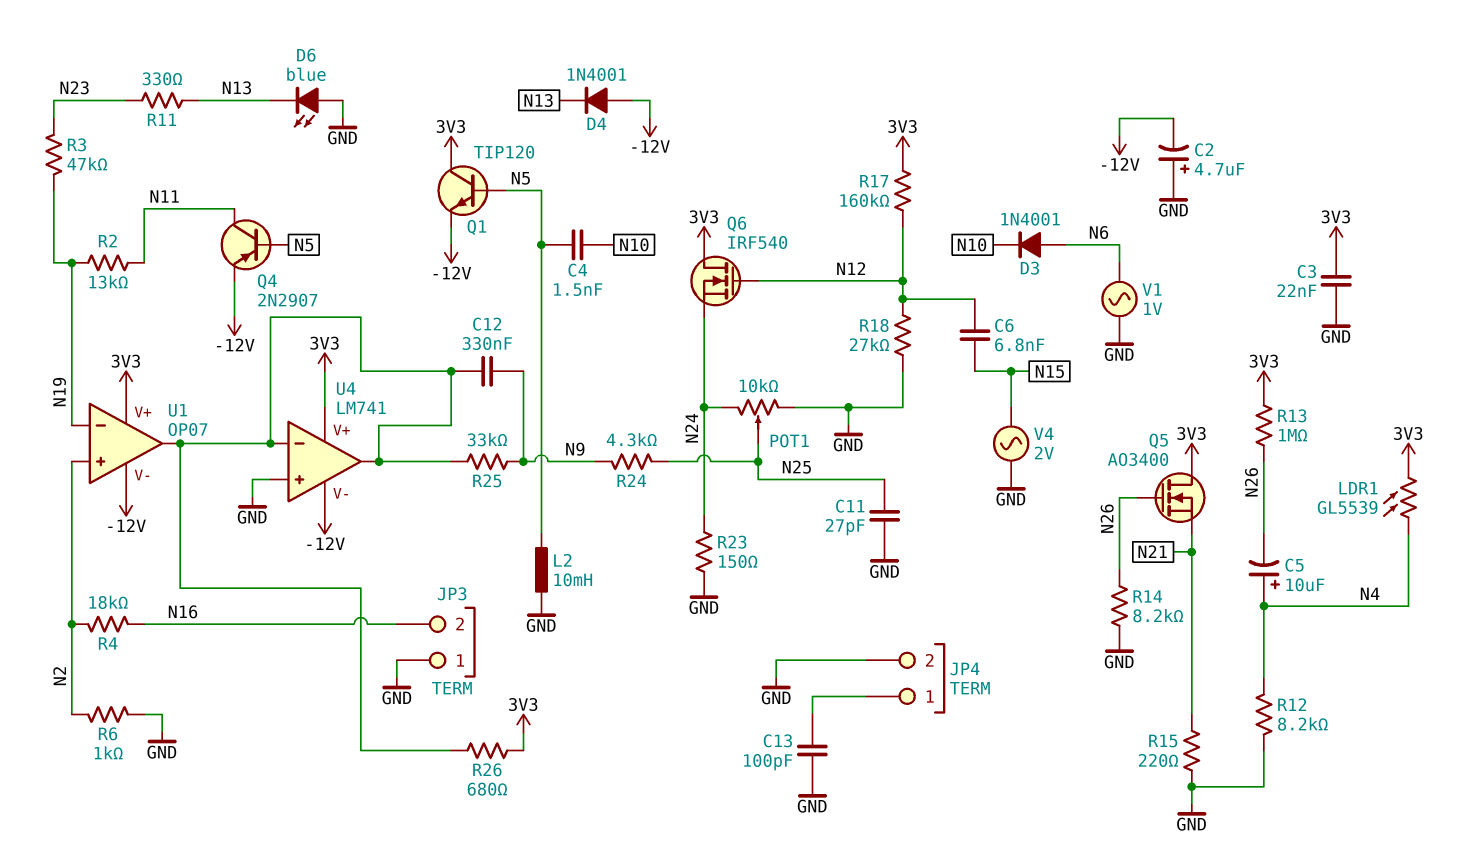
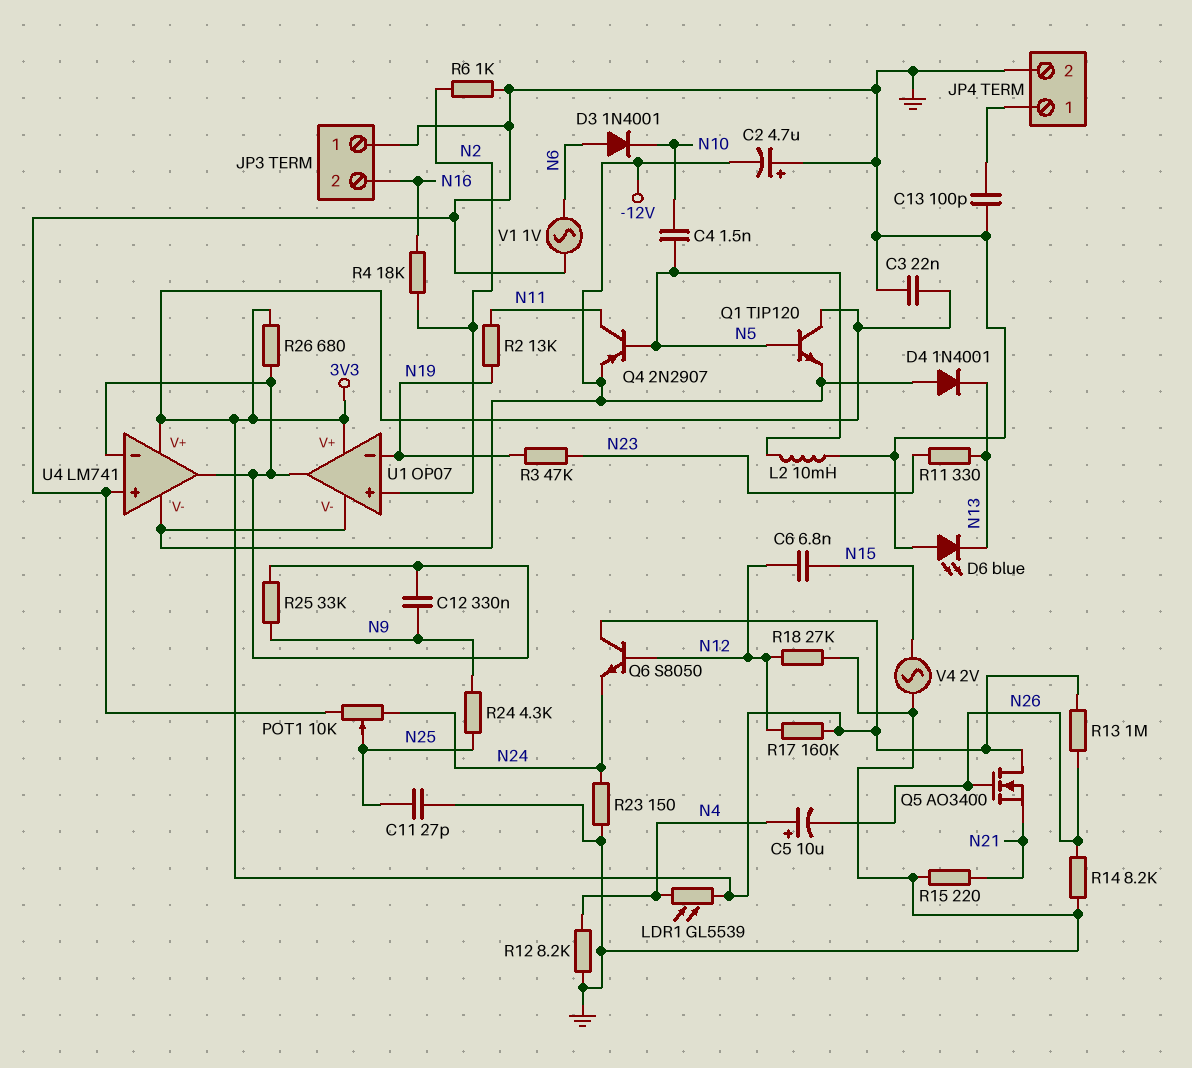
Q6: NMOS IRF540 (G N12, D 3V3, S N24) -> NPN S8050 (B N12, C 3V3, E N24)

